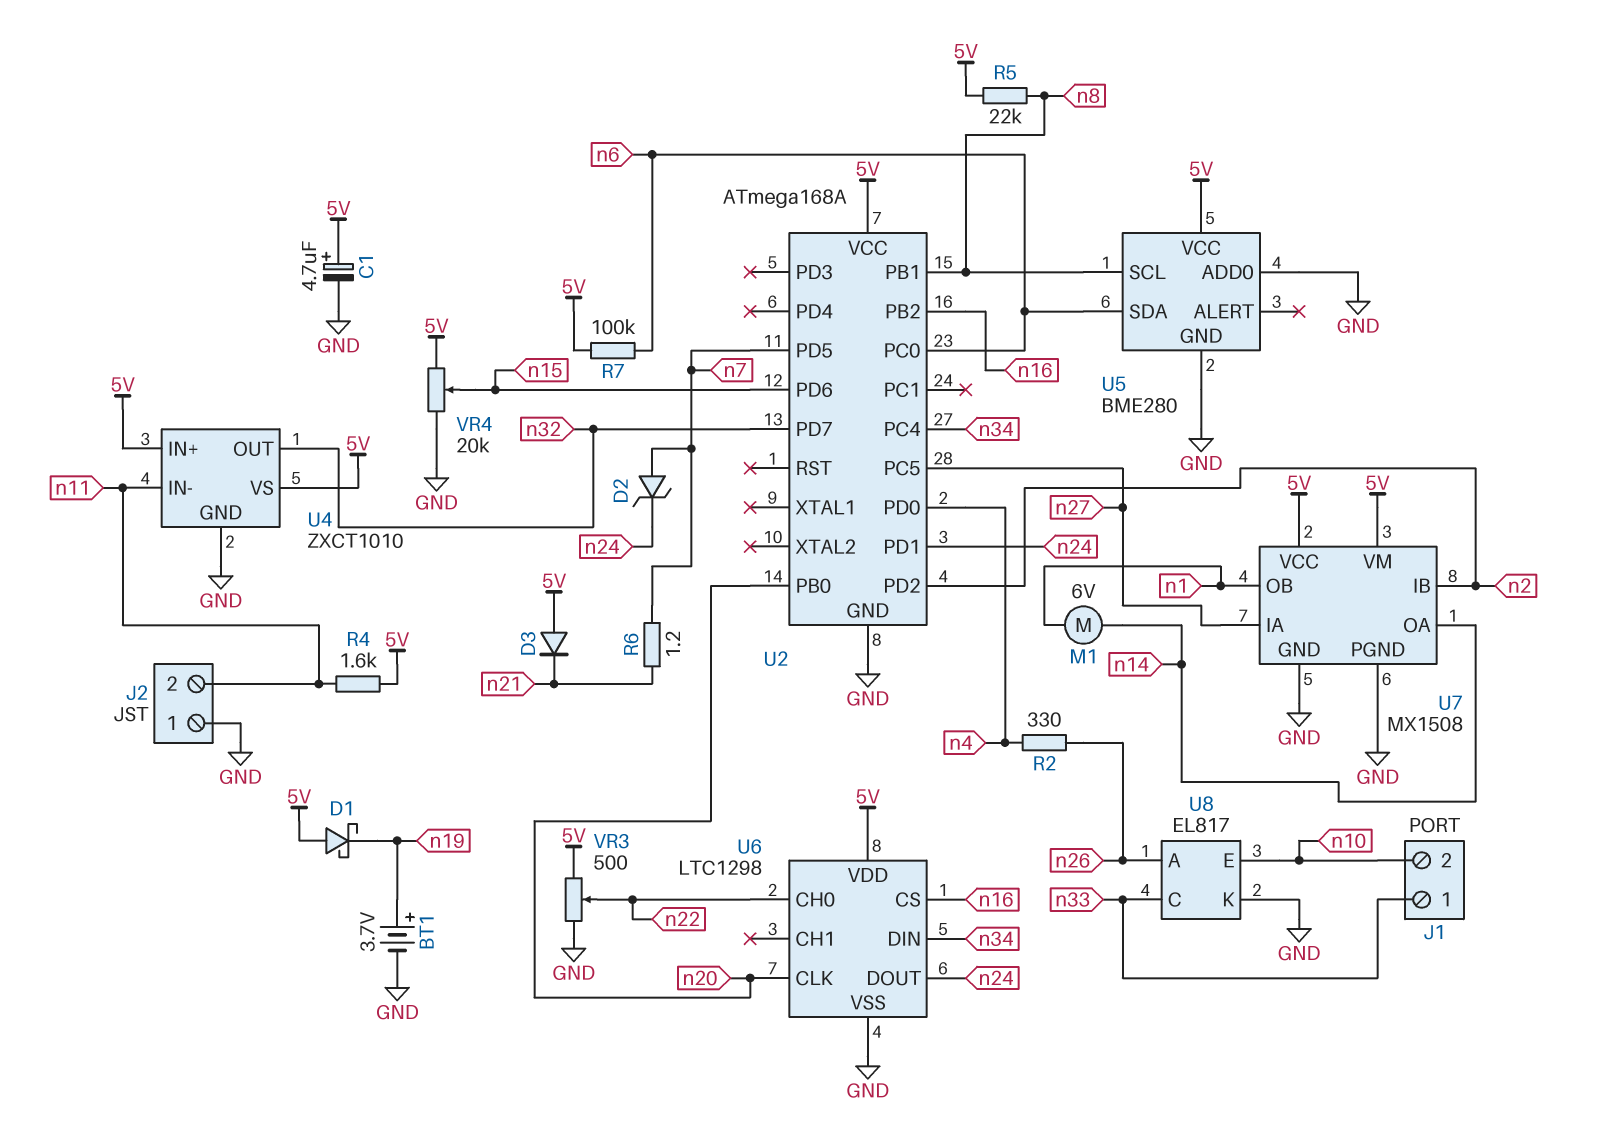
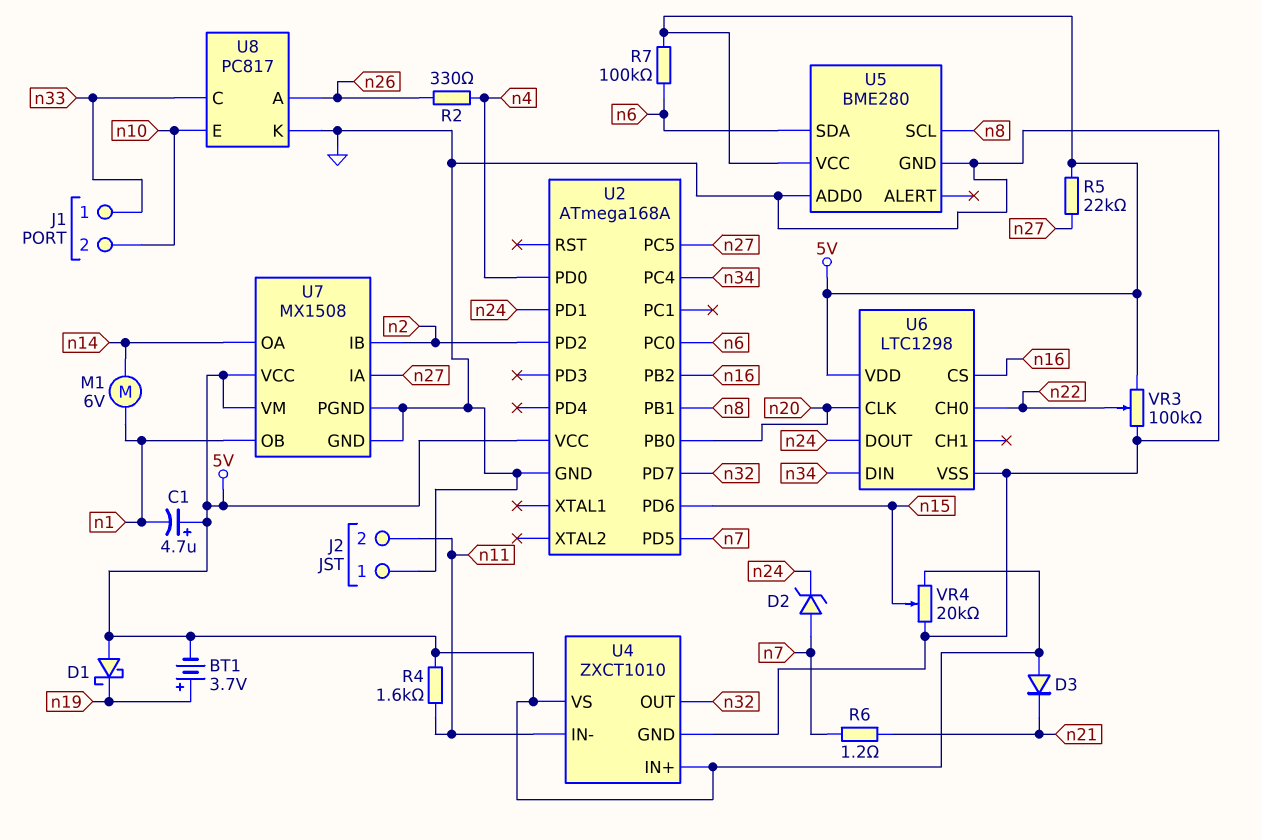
BT1: 3.7V (plus n19, minus GND) -> 3.7V (plus n19, minus 5V)
C1: 4.7uF (plus 5V, minus GND) -> 4.7uF (plus 5V, minus n1)
R5: 22k (5V, n8) -> 22k (5V, n27)
U8: EL817 -> PC817
VR3: 500 (5V, GND, wiper n22) -> 100k (5V, GND, wiper n22)

